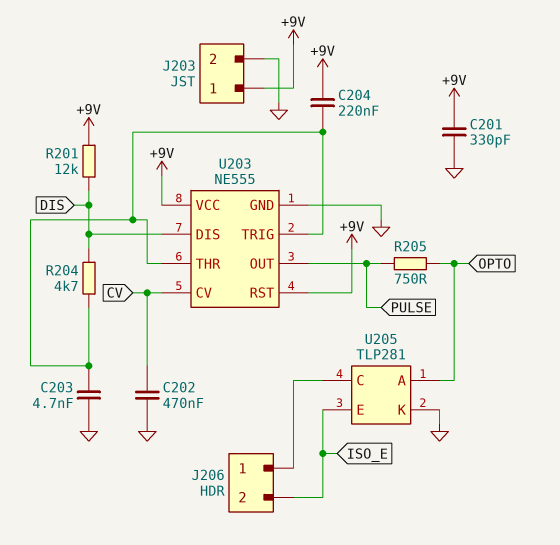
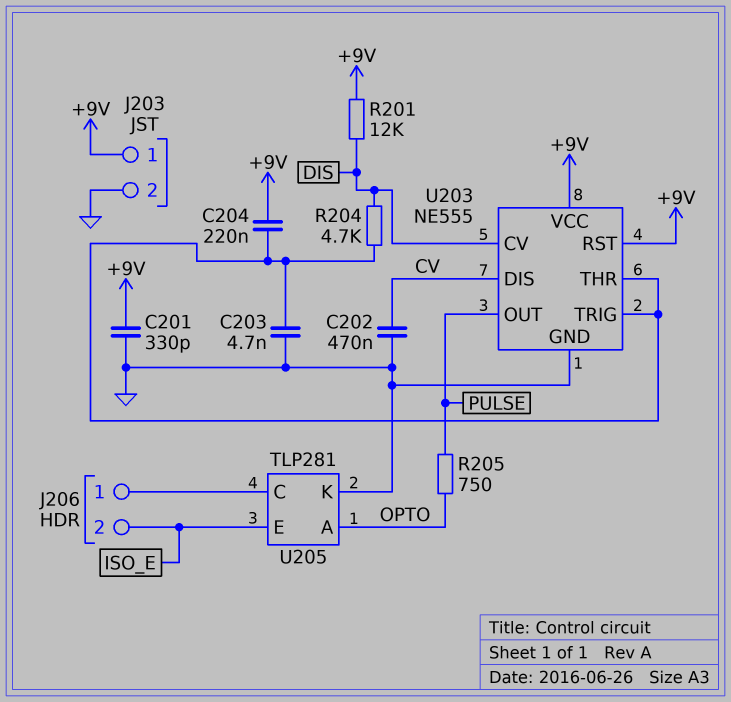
U203 pin CV: CV -> DIS
U203 pin DIS: DIS -> CV

